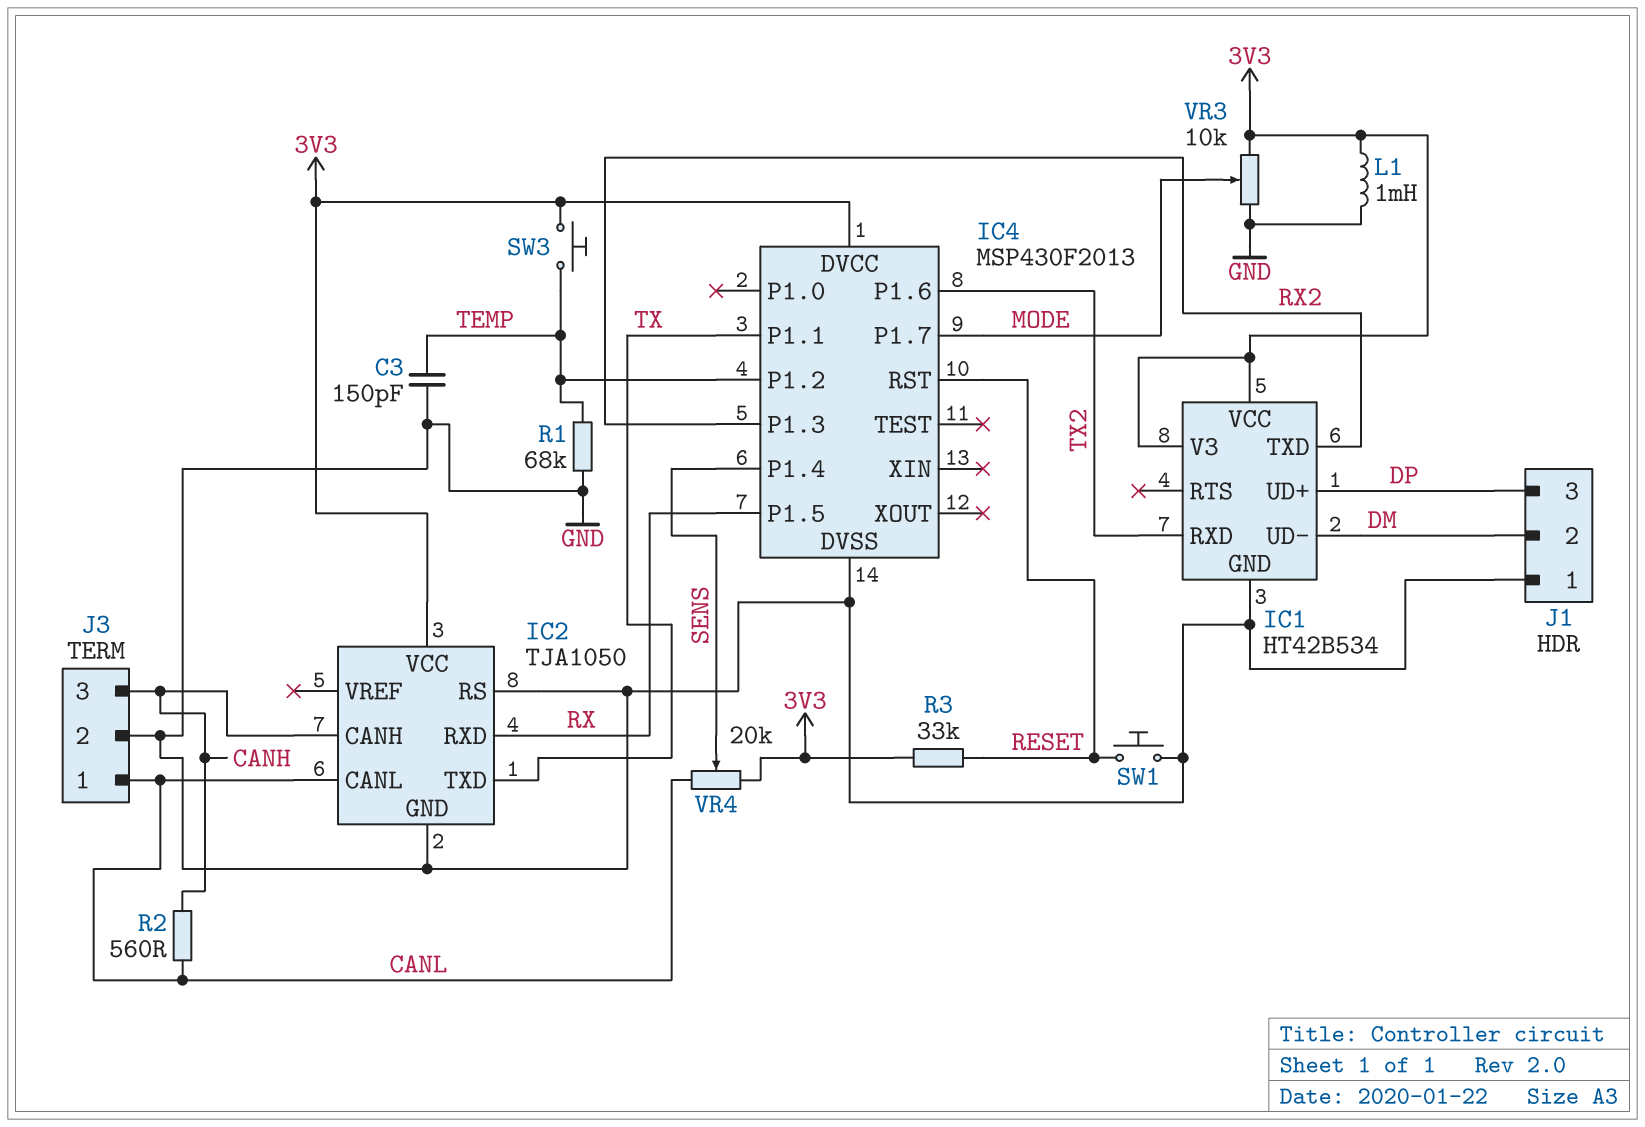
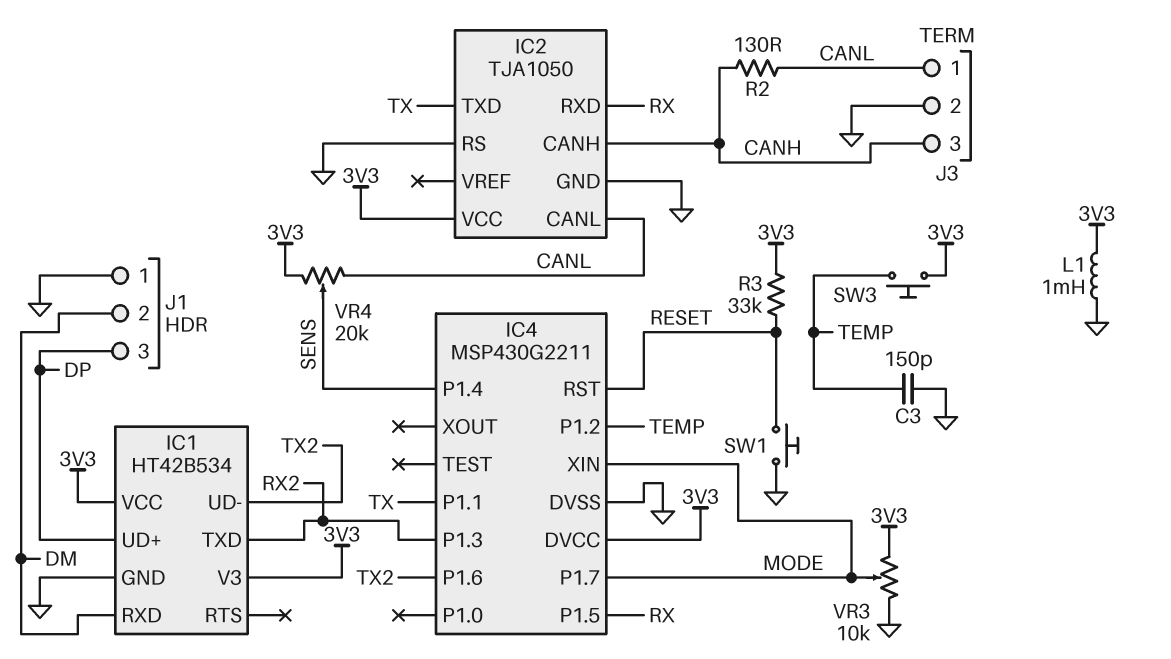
IC1 pin RXD: TX2 -> DM
IC1 pin UD-: DM -> TX2
IC4: MSP430F2013 -> MSP430G2211
IC4 pin XIN: none -> MODE
R1: 68k (GND, TEMP) -> none
R2: 560 (CANH, CANL) -> 130 (CANH, CANL)

